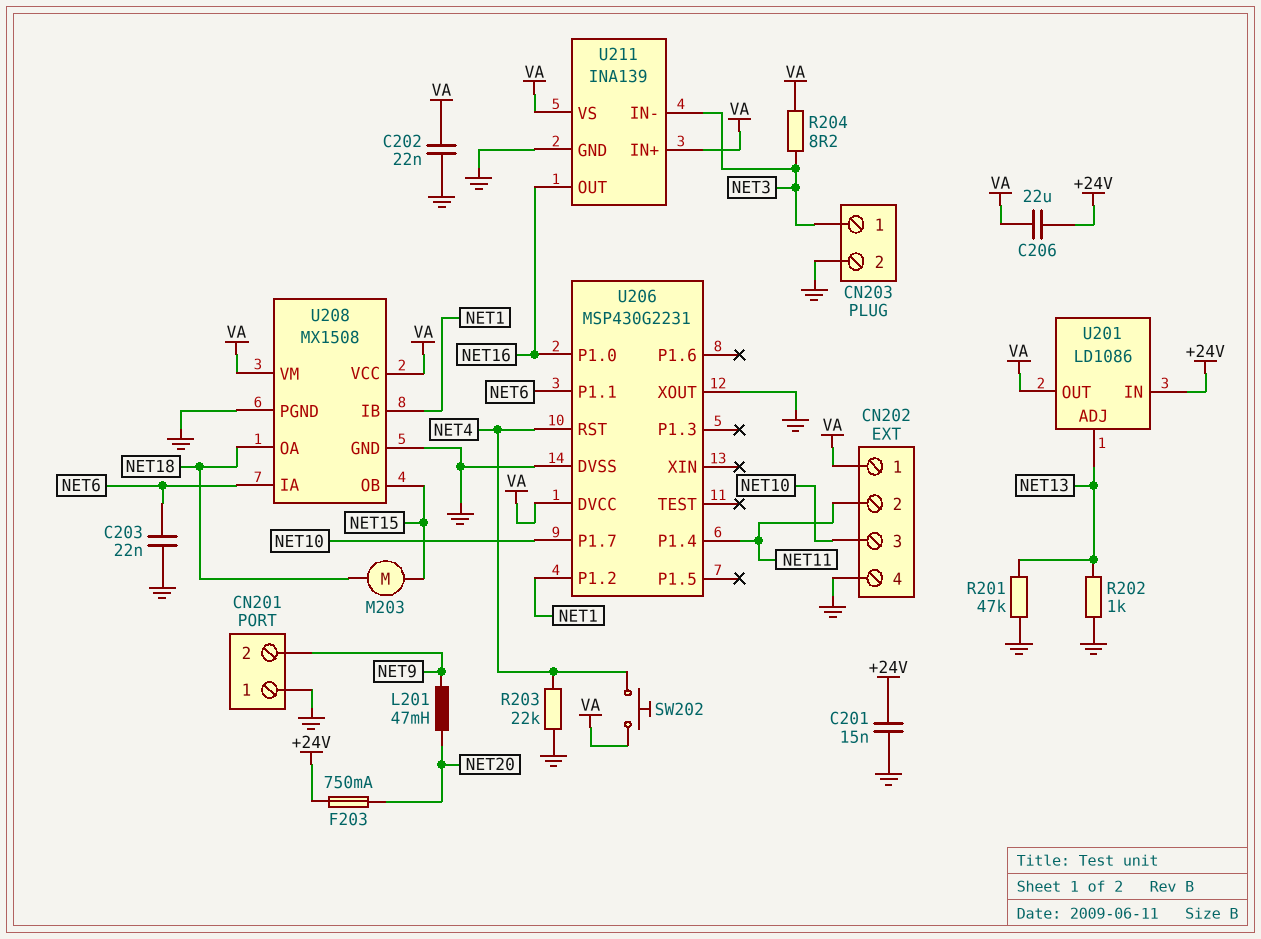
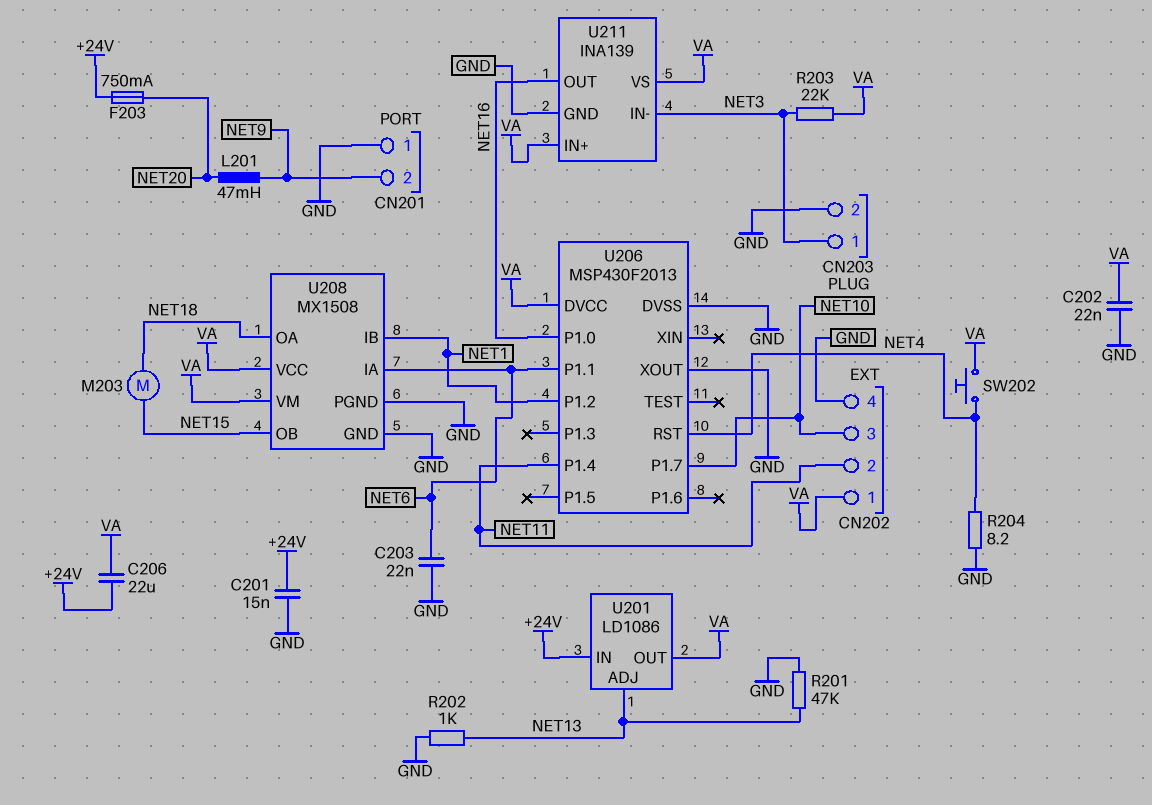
R203: 22k (GND, NET4) -> 22k (NET3, VA)
R204: 8.2 (NET3, VA) -> 8.2 (GND, NET4)
U206: MSP430G2231 -> MSP430F2013

